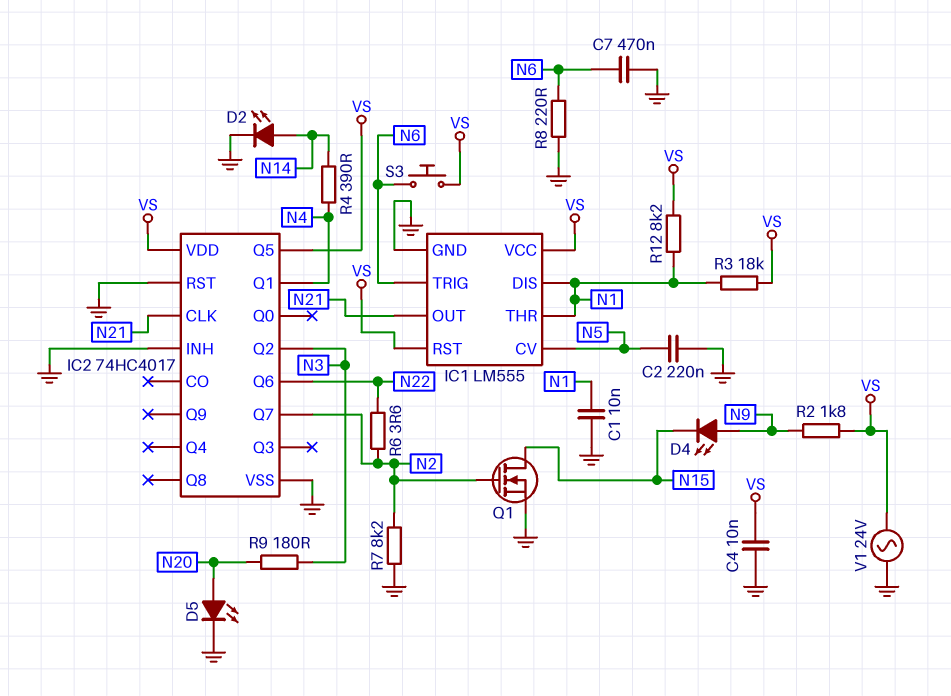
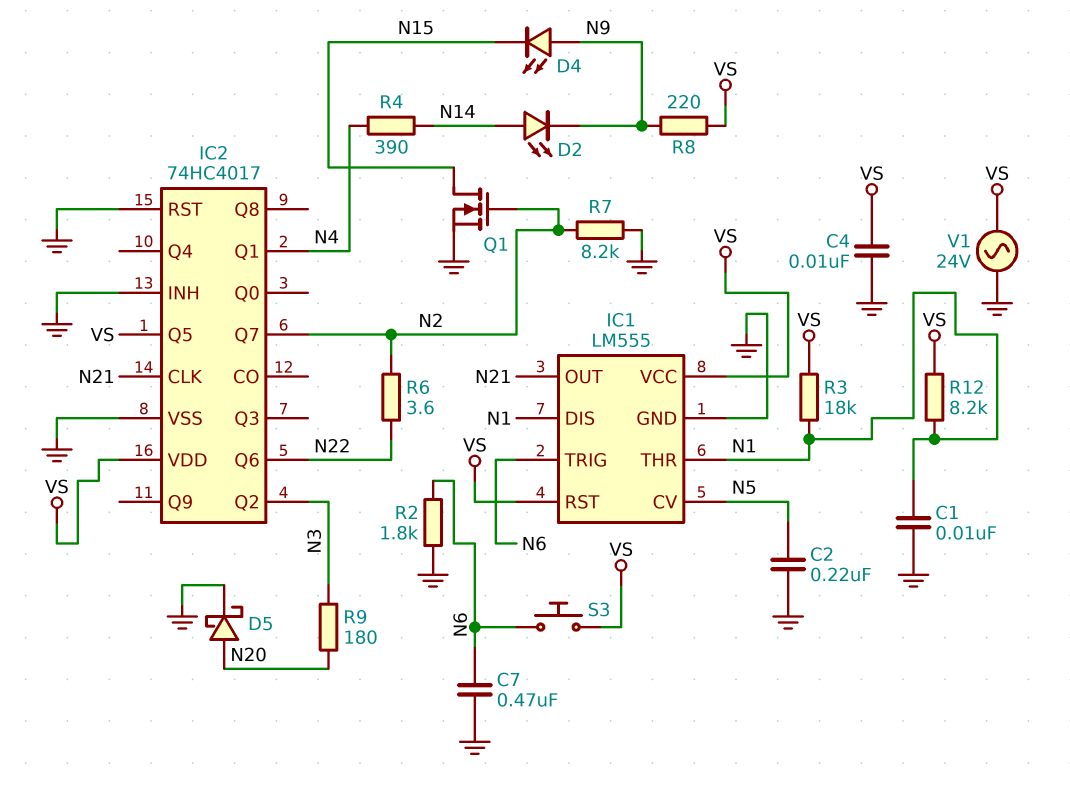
D2: LED (A N14, K GND) -> LED (A N14, K N9)
D5: LED (A N20, K GND) -> schottky (A N20, K GND)
R2: 1.8k (N9, VS) -> 1.8k (GND, N6)
R8: 220 (GND, N6) -> 220 (N9, VS)

